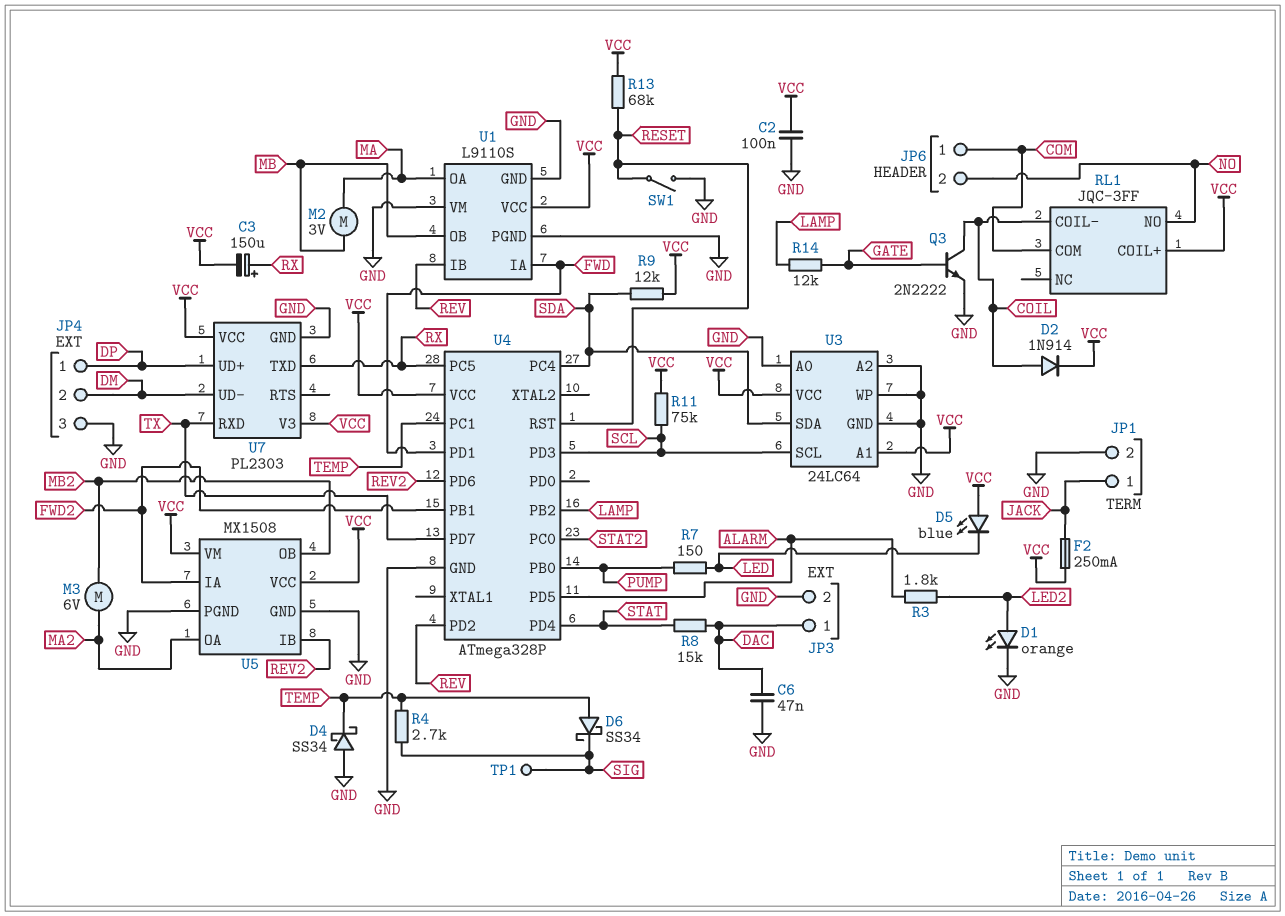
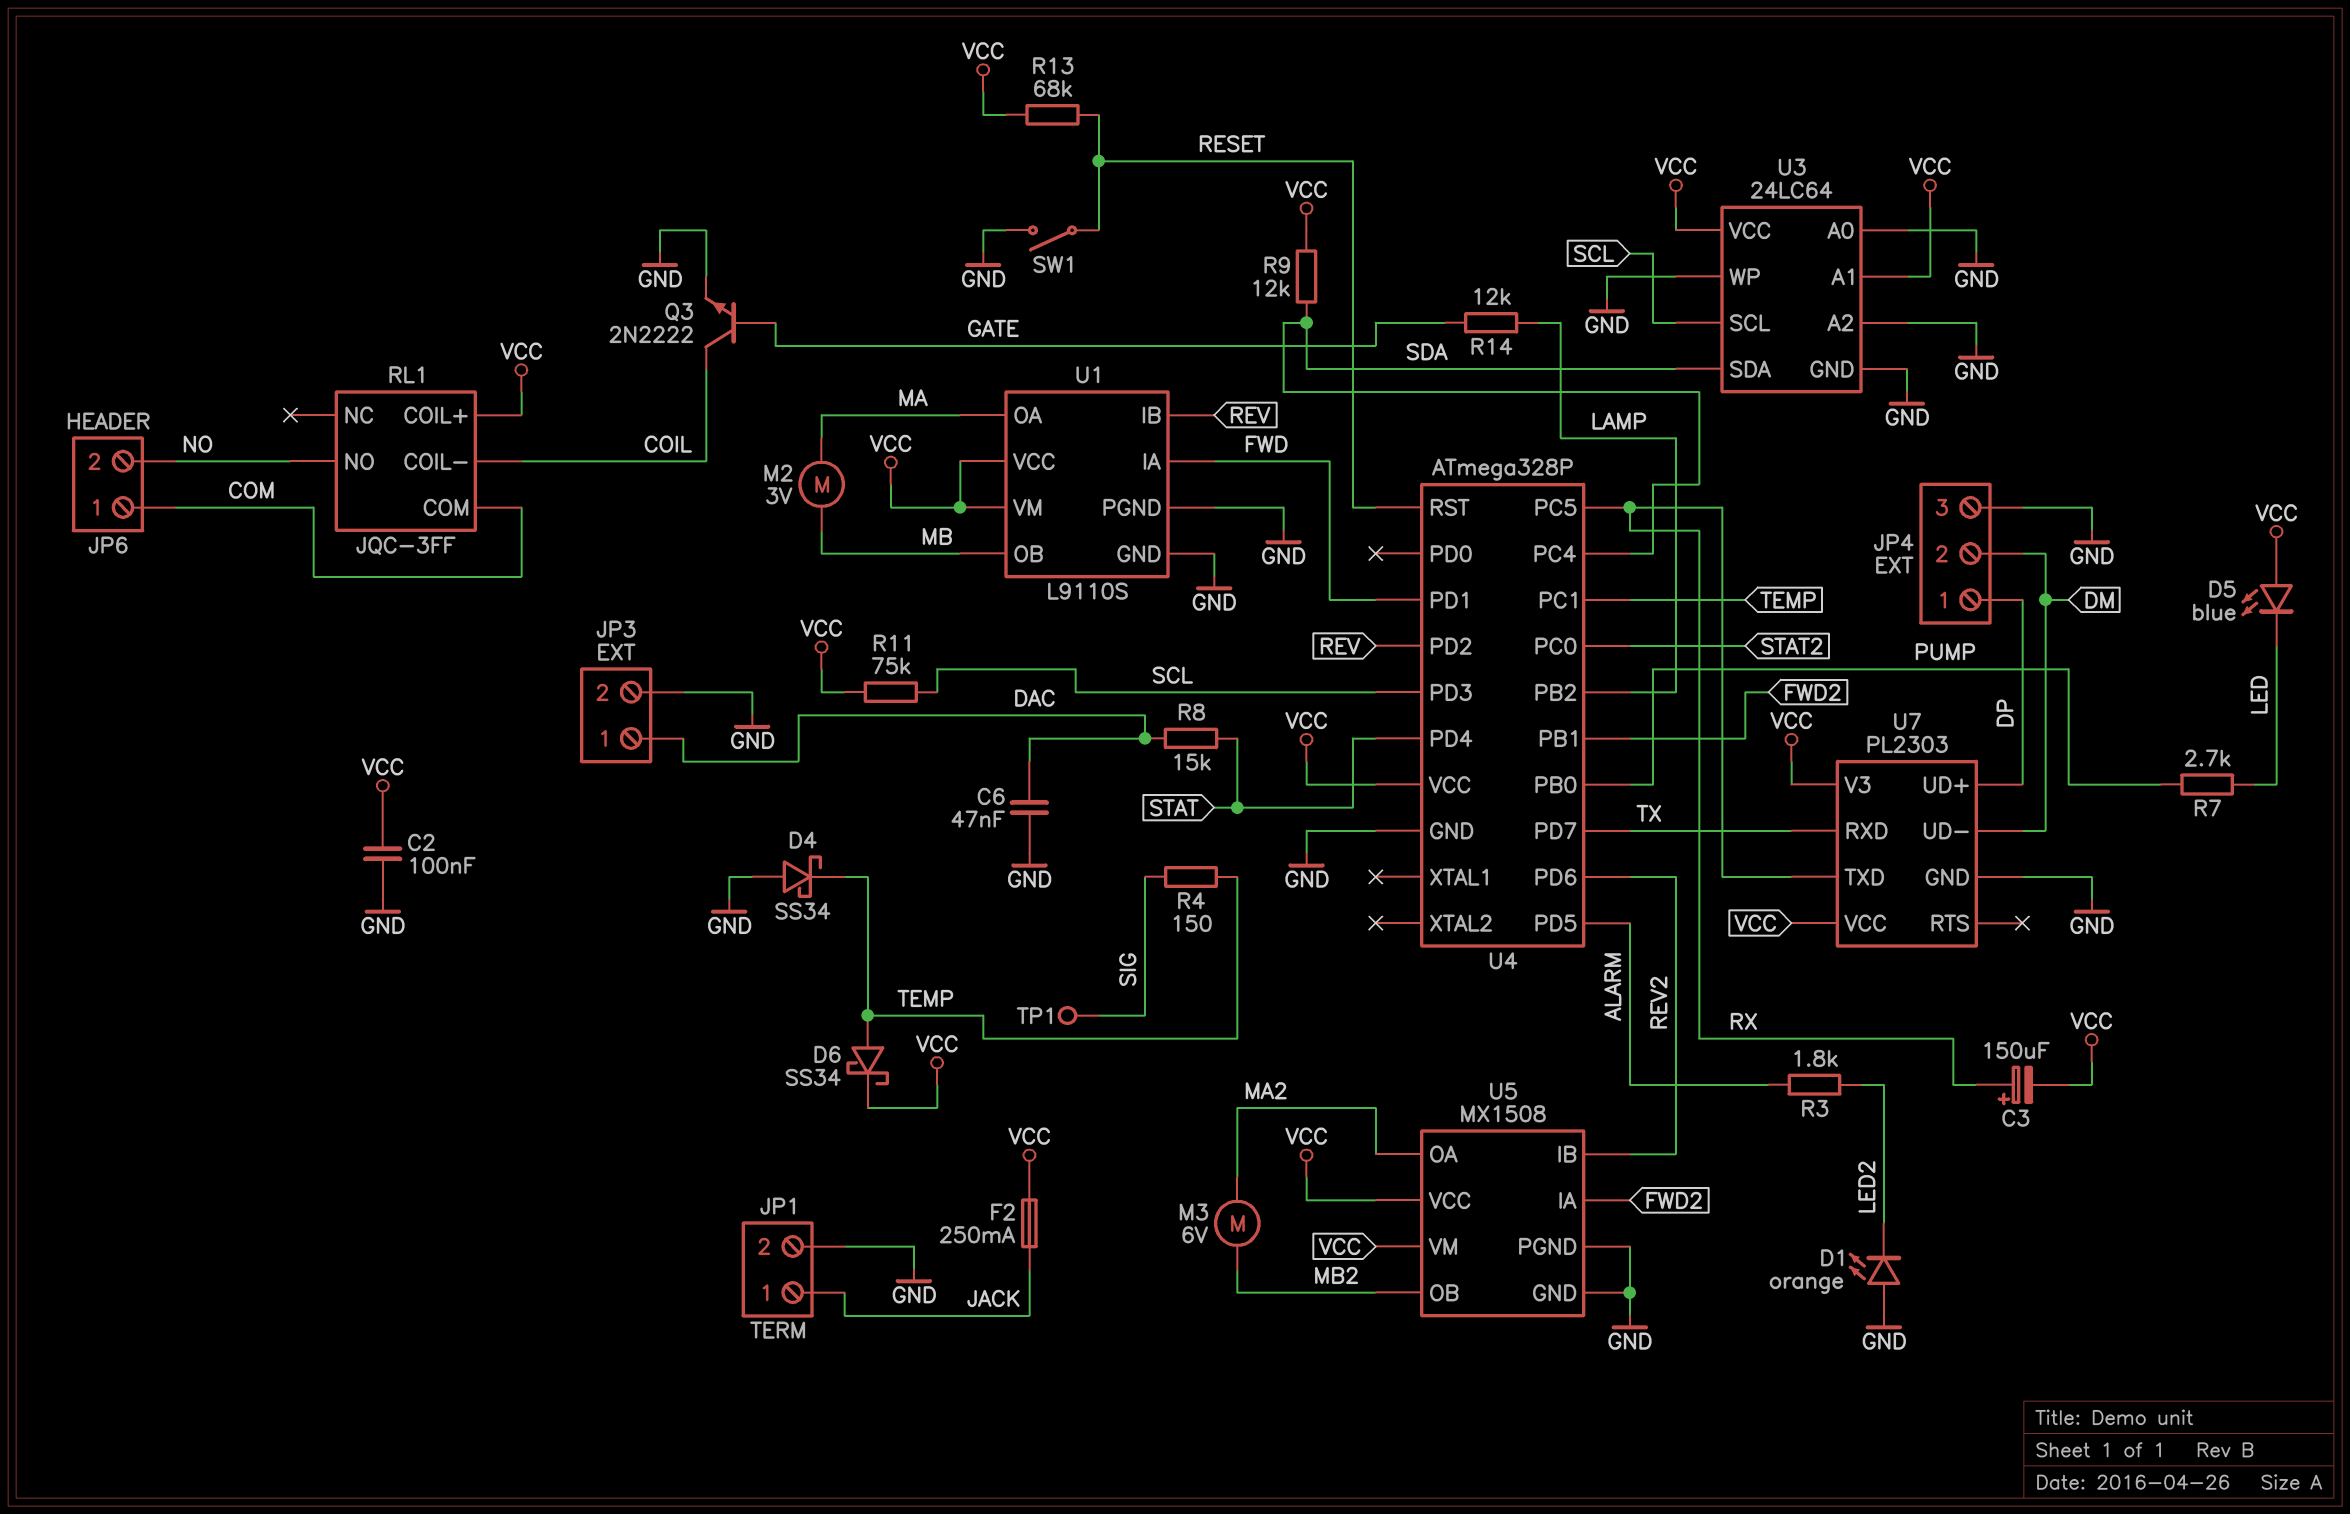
D1: LED orange (A LED2, K GND) -> LED orange (A GND, K LED2)
D2: diode 1N914 (A COIL, K VCC) -> none
D6: schottky SS34 (A TEMP, K SIG) -> schottky SS34 (A TEMP, K VCC)
R4: 2.7k (SIG, TEMP) -> 150 (SIG, TEMP)
R7: 150 (LED, PUMP) -> 2.7k (LED, PUMP)
U1 pin VM: GND -> VCC

